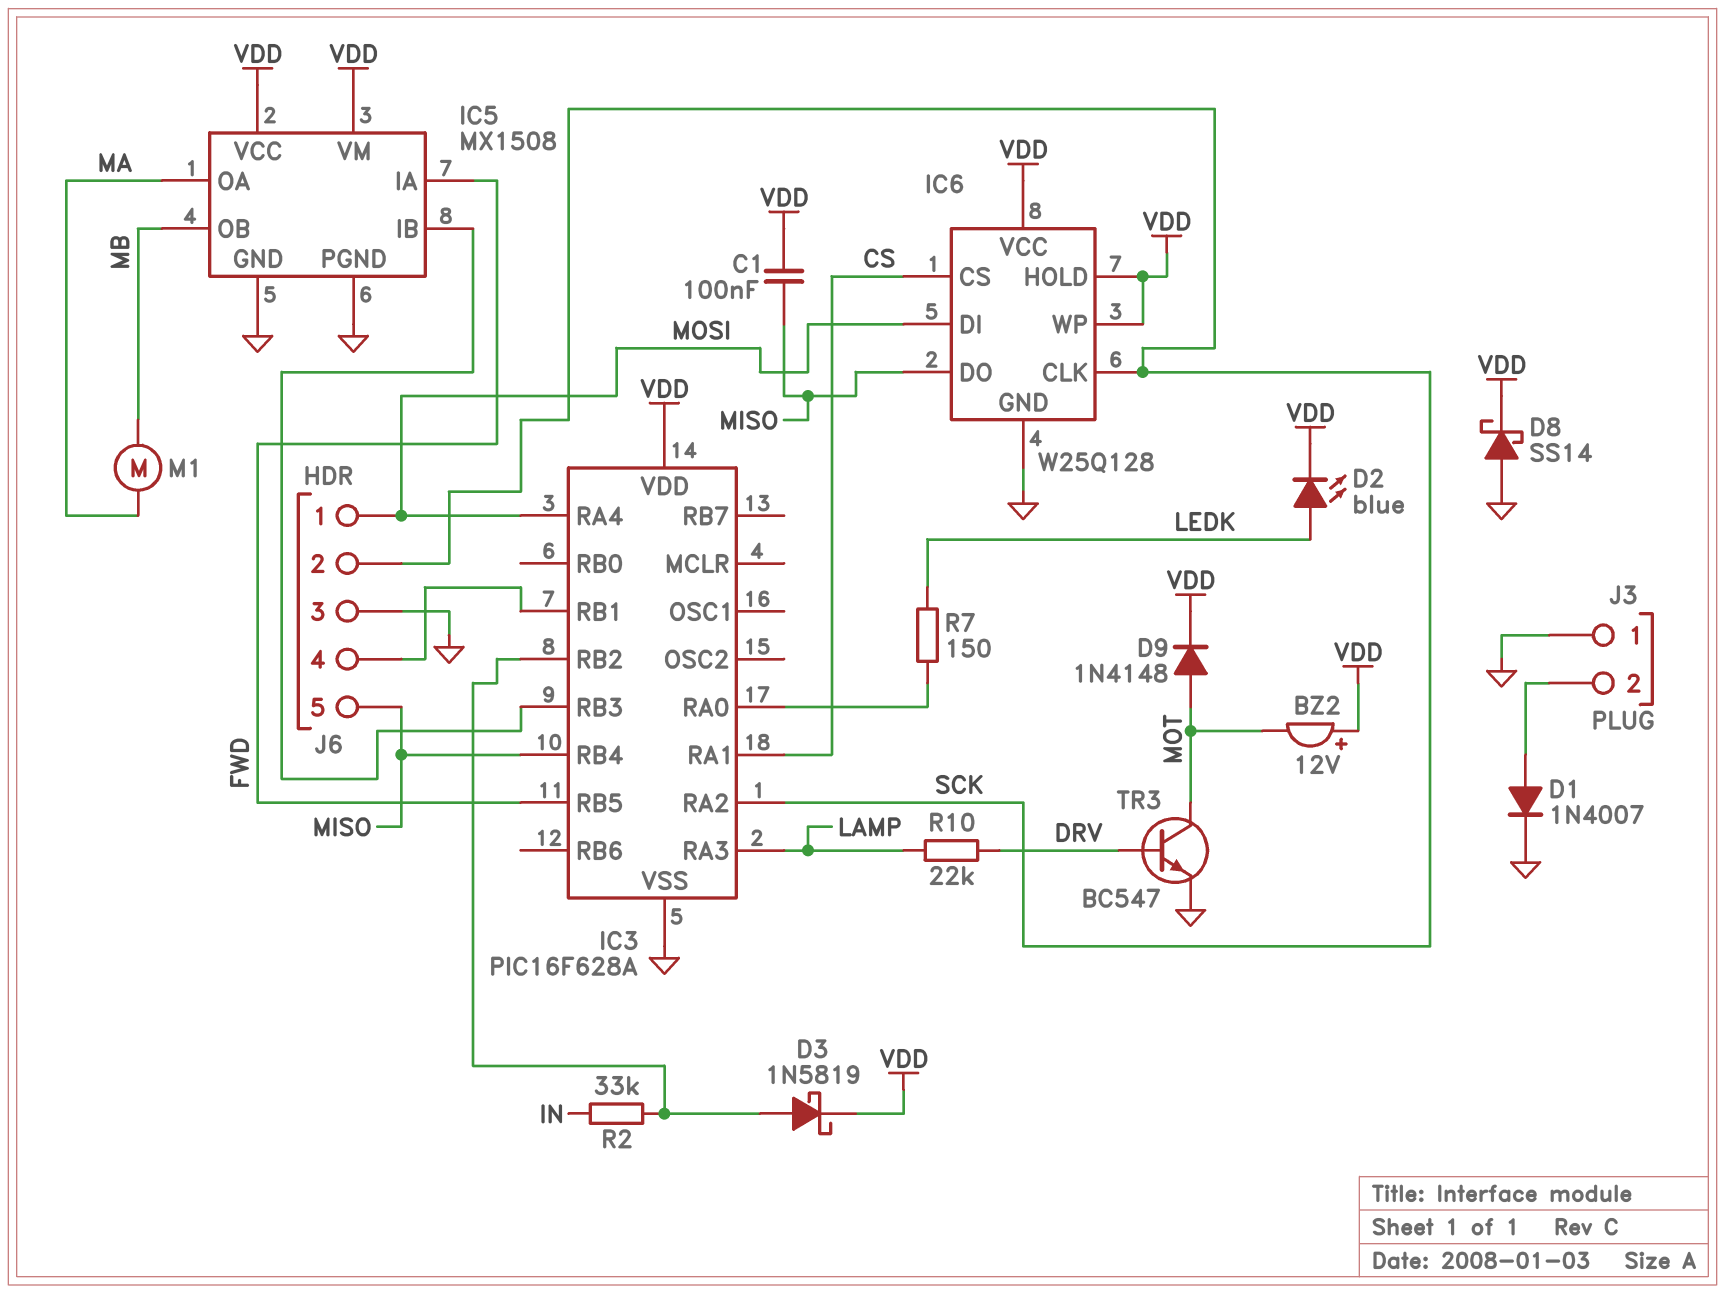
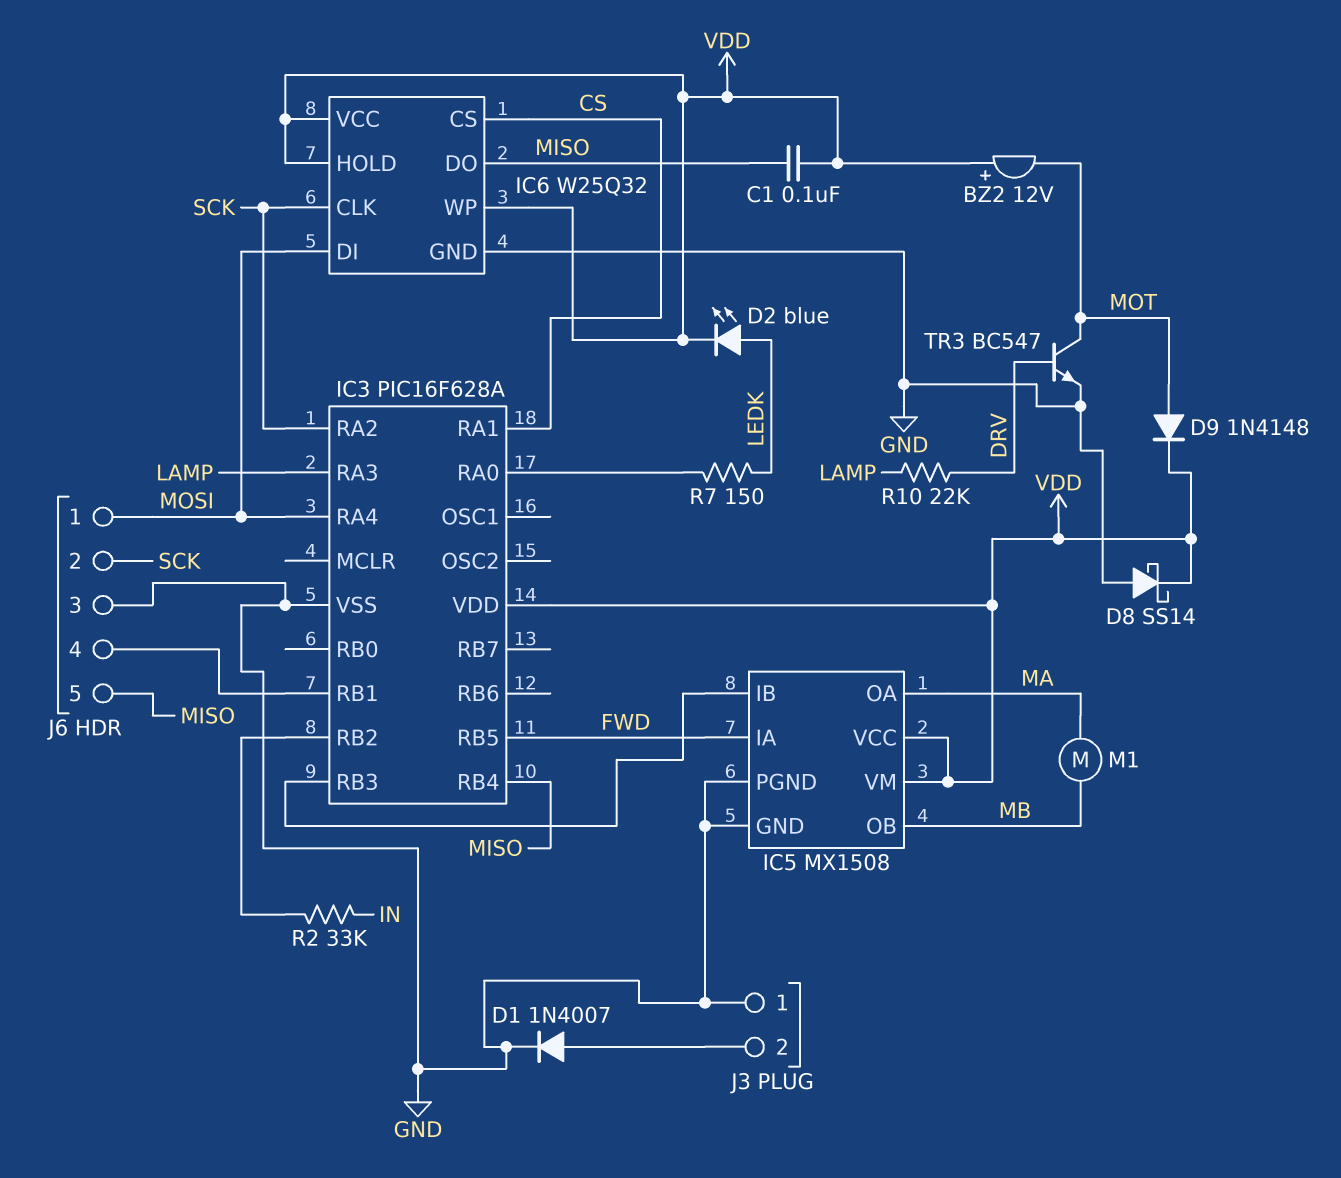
D3: schottky 1N5819 (A IC3/RB2, K VDD) -> none
IC6: W25Q128 -> W25Q32

